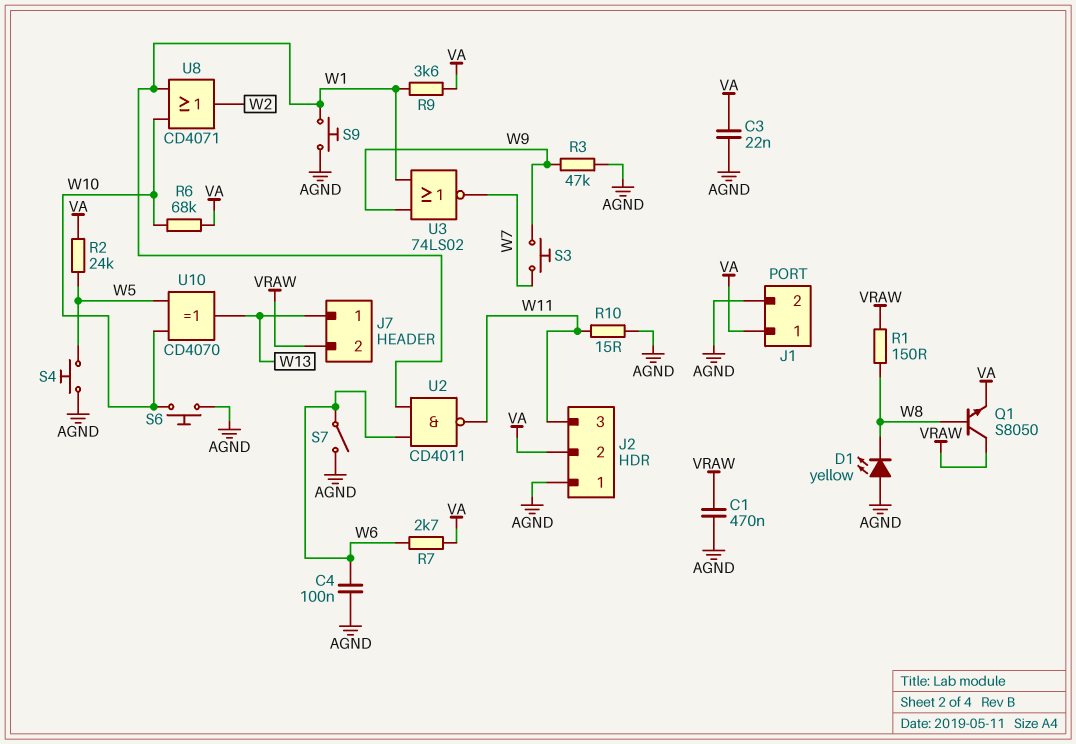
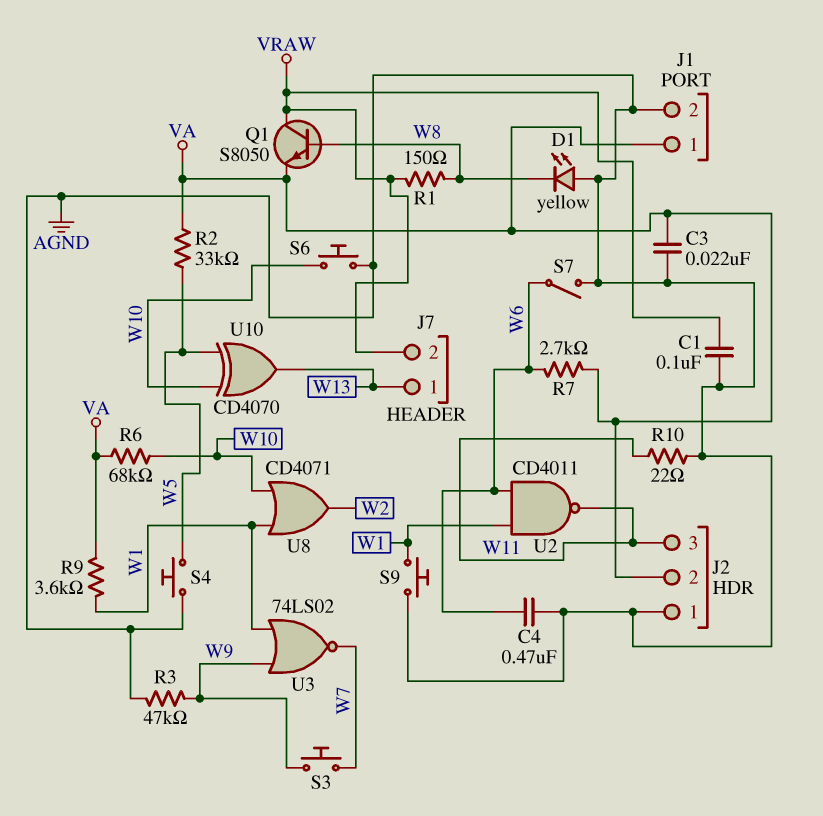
C1: 470nF (AGND, VRAW) -> 100nF (AGND, VRAW)
C4: 100nF (AGND, W6) -> 470nF (AGND, W6)
R2: 24k (VA, W5) -> 33k (VA, W5)
R10: 15 (AGND, W11) -> 22 (AGND, W11)

